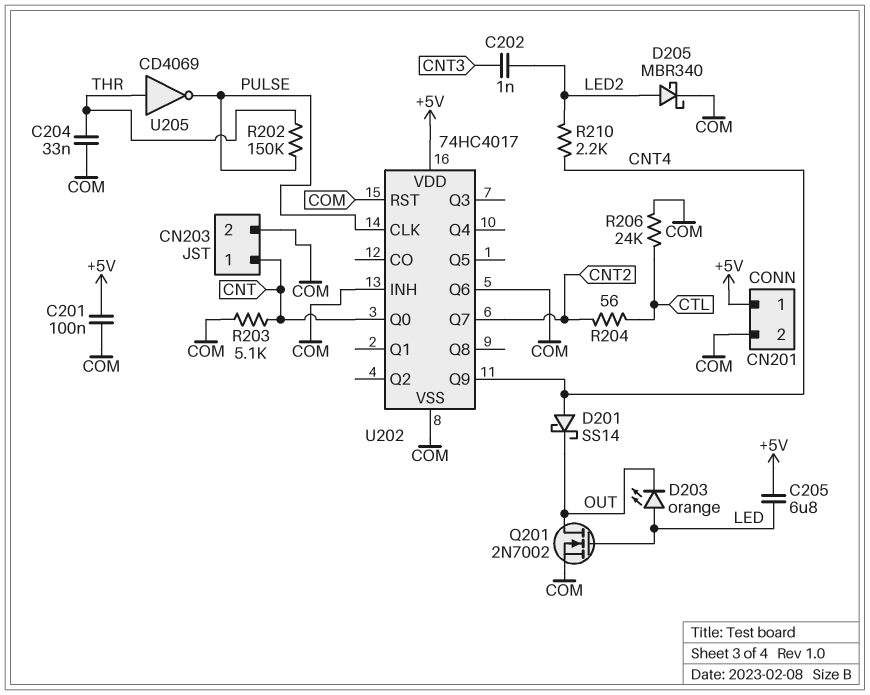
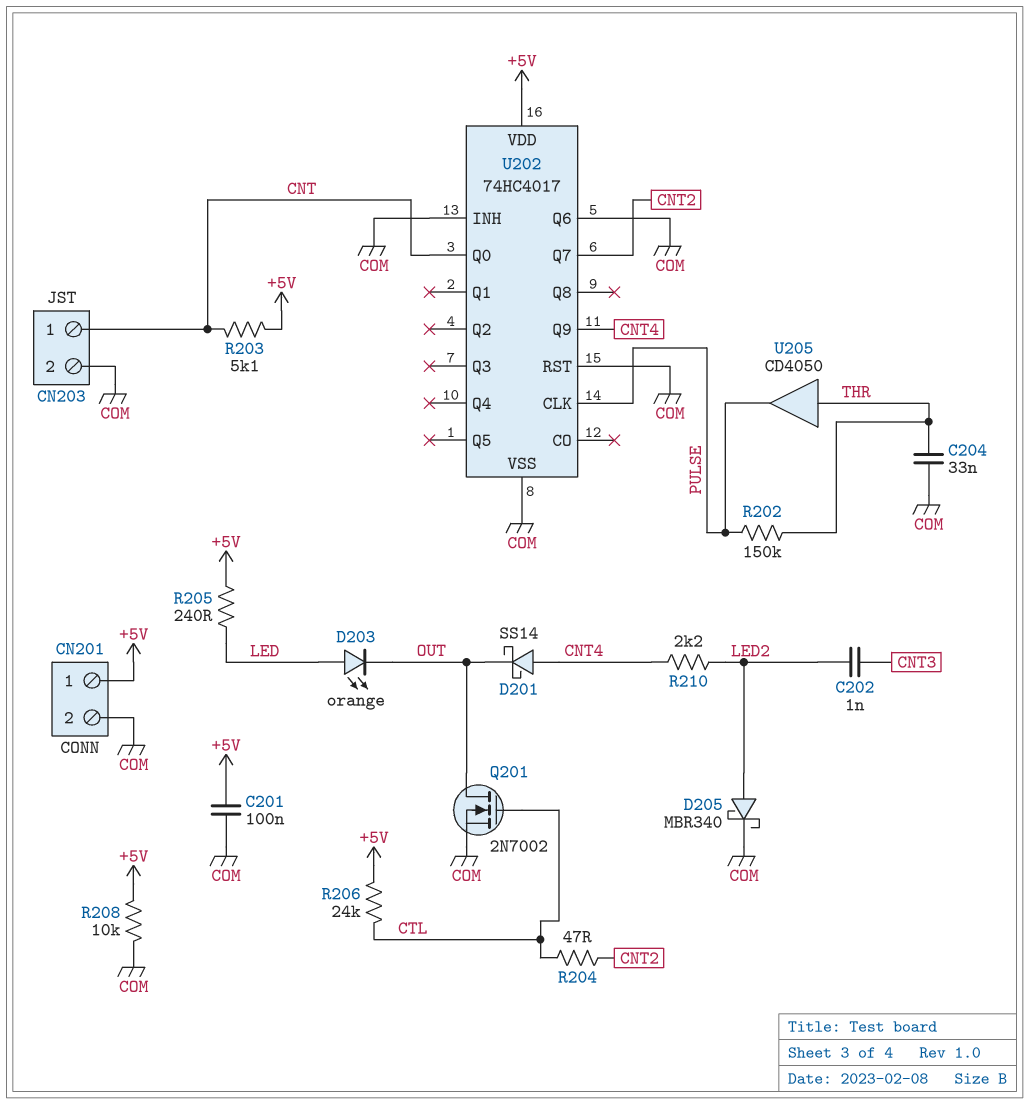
C205: 6.8uF (+5V, LED) -> none
Q201: NMOS 2N7002 (G LED, D OUT, S COM) -> NMOS 2N7002 (G CTL, D OUT, S COM)
R203: 5.1k (CNT, COM) -> 5.1k (+5V, CNT)
R204: 56 (CNT2, CTL) -> 47 (CNT2, CTL)
R205: none -> 240 (+5V, LED)
R206: 24k (COM, CTL) -> 24k (+5V, CTL)
R208: none -> 10k (+5V, COM)
U205: NOT CD4069 (in THR, out PULSE) -> buffer CD4050 (in THR, out PULSE)

